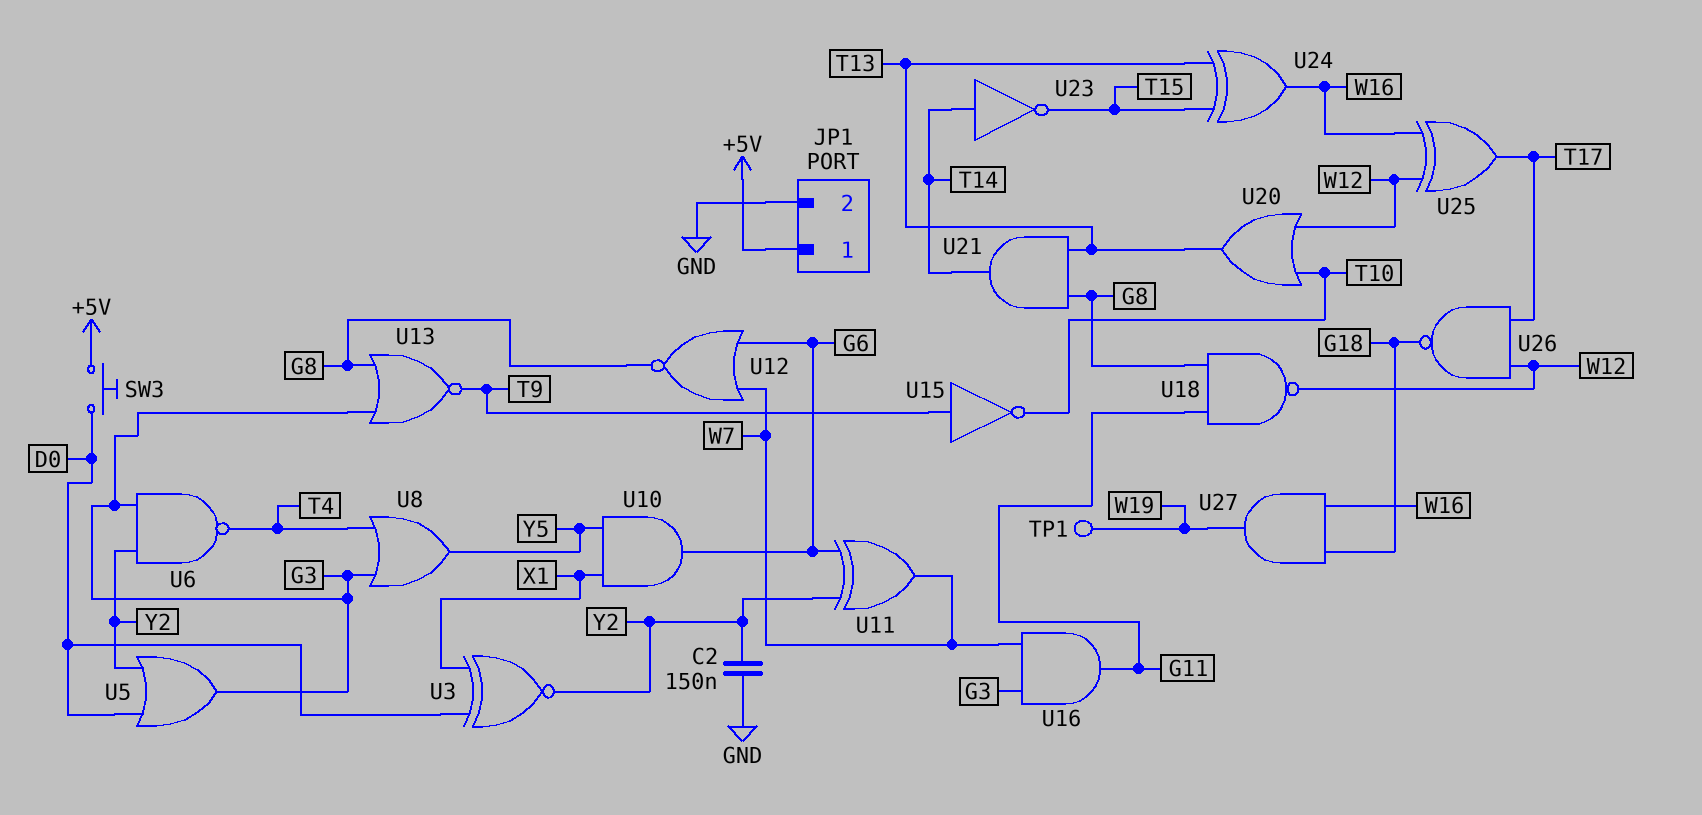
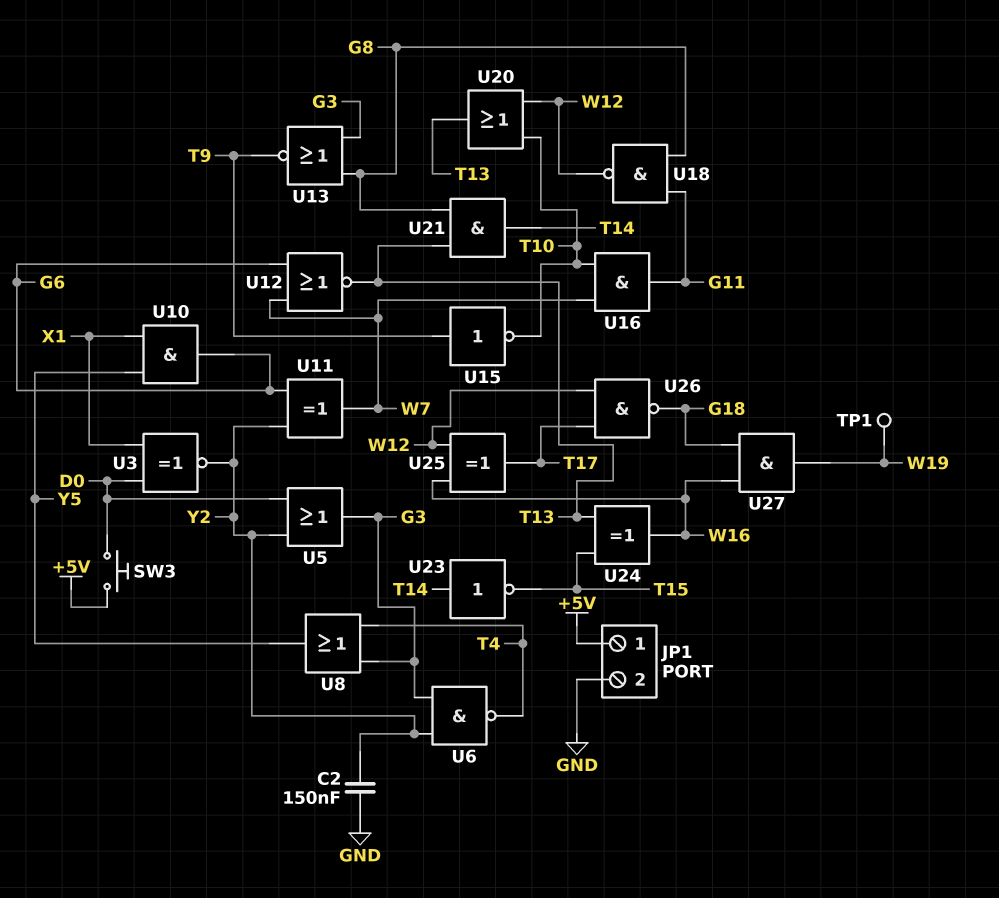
U12: NOR (in G6, in W7, out G8) -> NOR (in G6, in W7, out T13)
U16: AND (in G3, in W7, out G11) -> AND (in T10, in W7, out G11)

